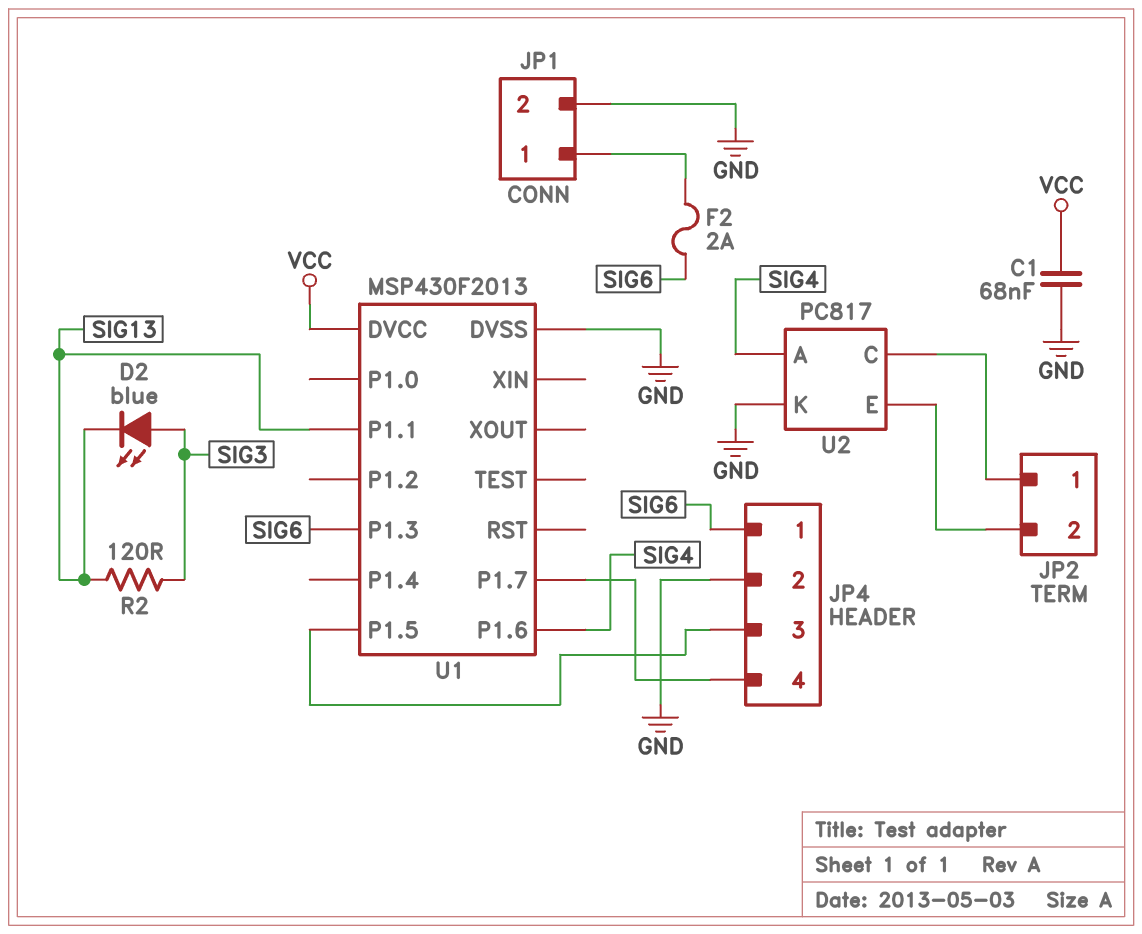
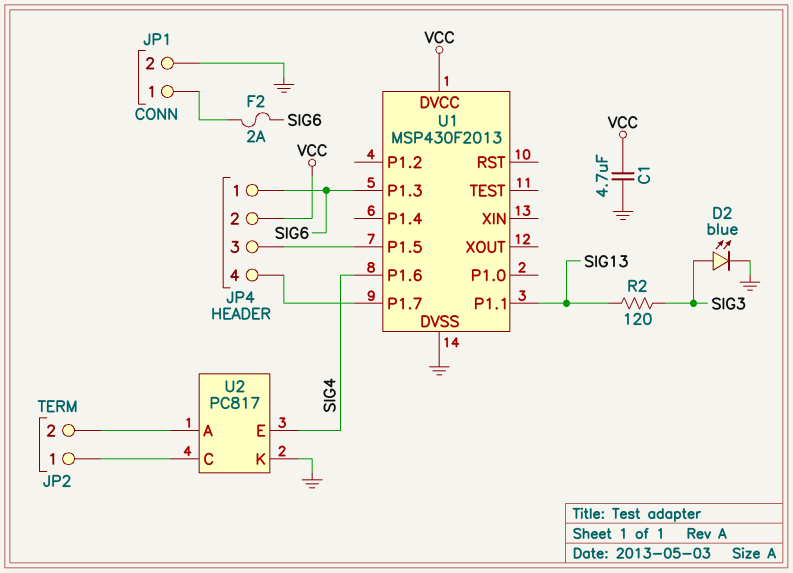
C1: 68nF (GND, VCC) -> 4.7uF (GND, VCC)
D2: LED blue (A SIG3, K SIG13) -> LED blue (A SIG3, K GND)
JP4 pin 2: GND -> VCC
U2 pin A: SIG4 -> JP2/2
U2 pin E: JP2/2 -> SIG4

